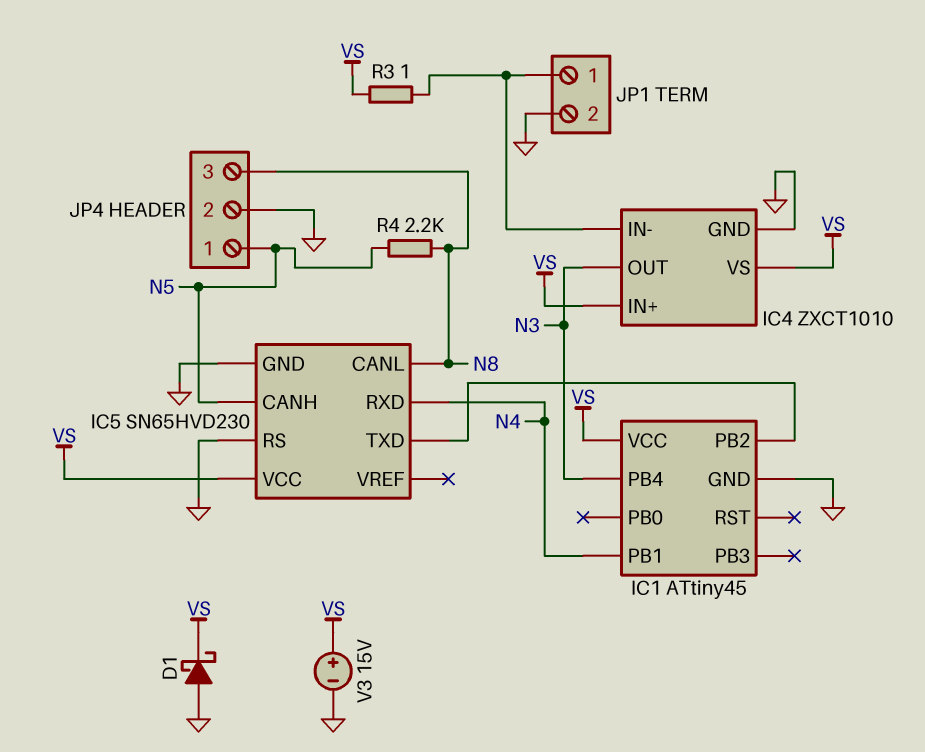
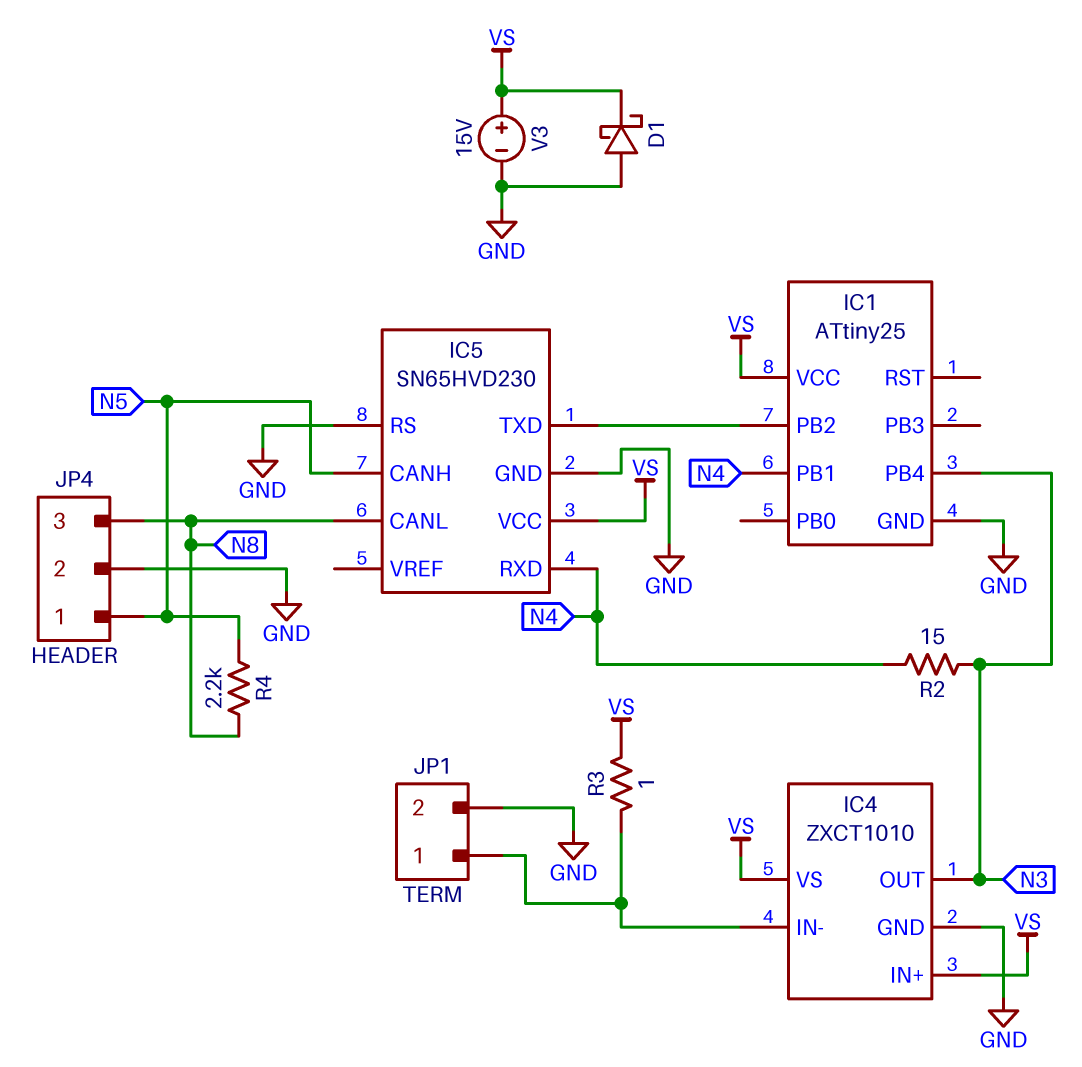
IC1: ATtiny45 -> ATtiny25
R2: none -> 15 (N3, N4)

